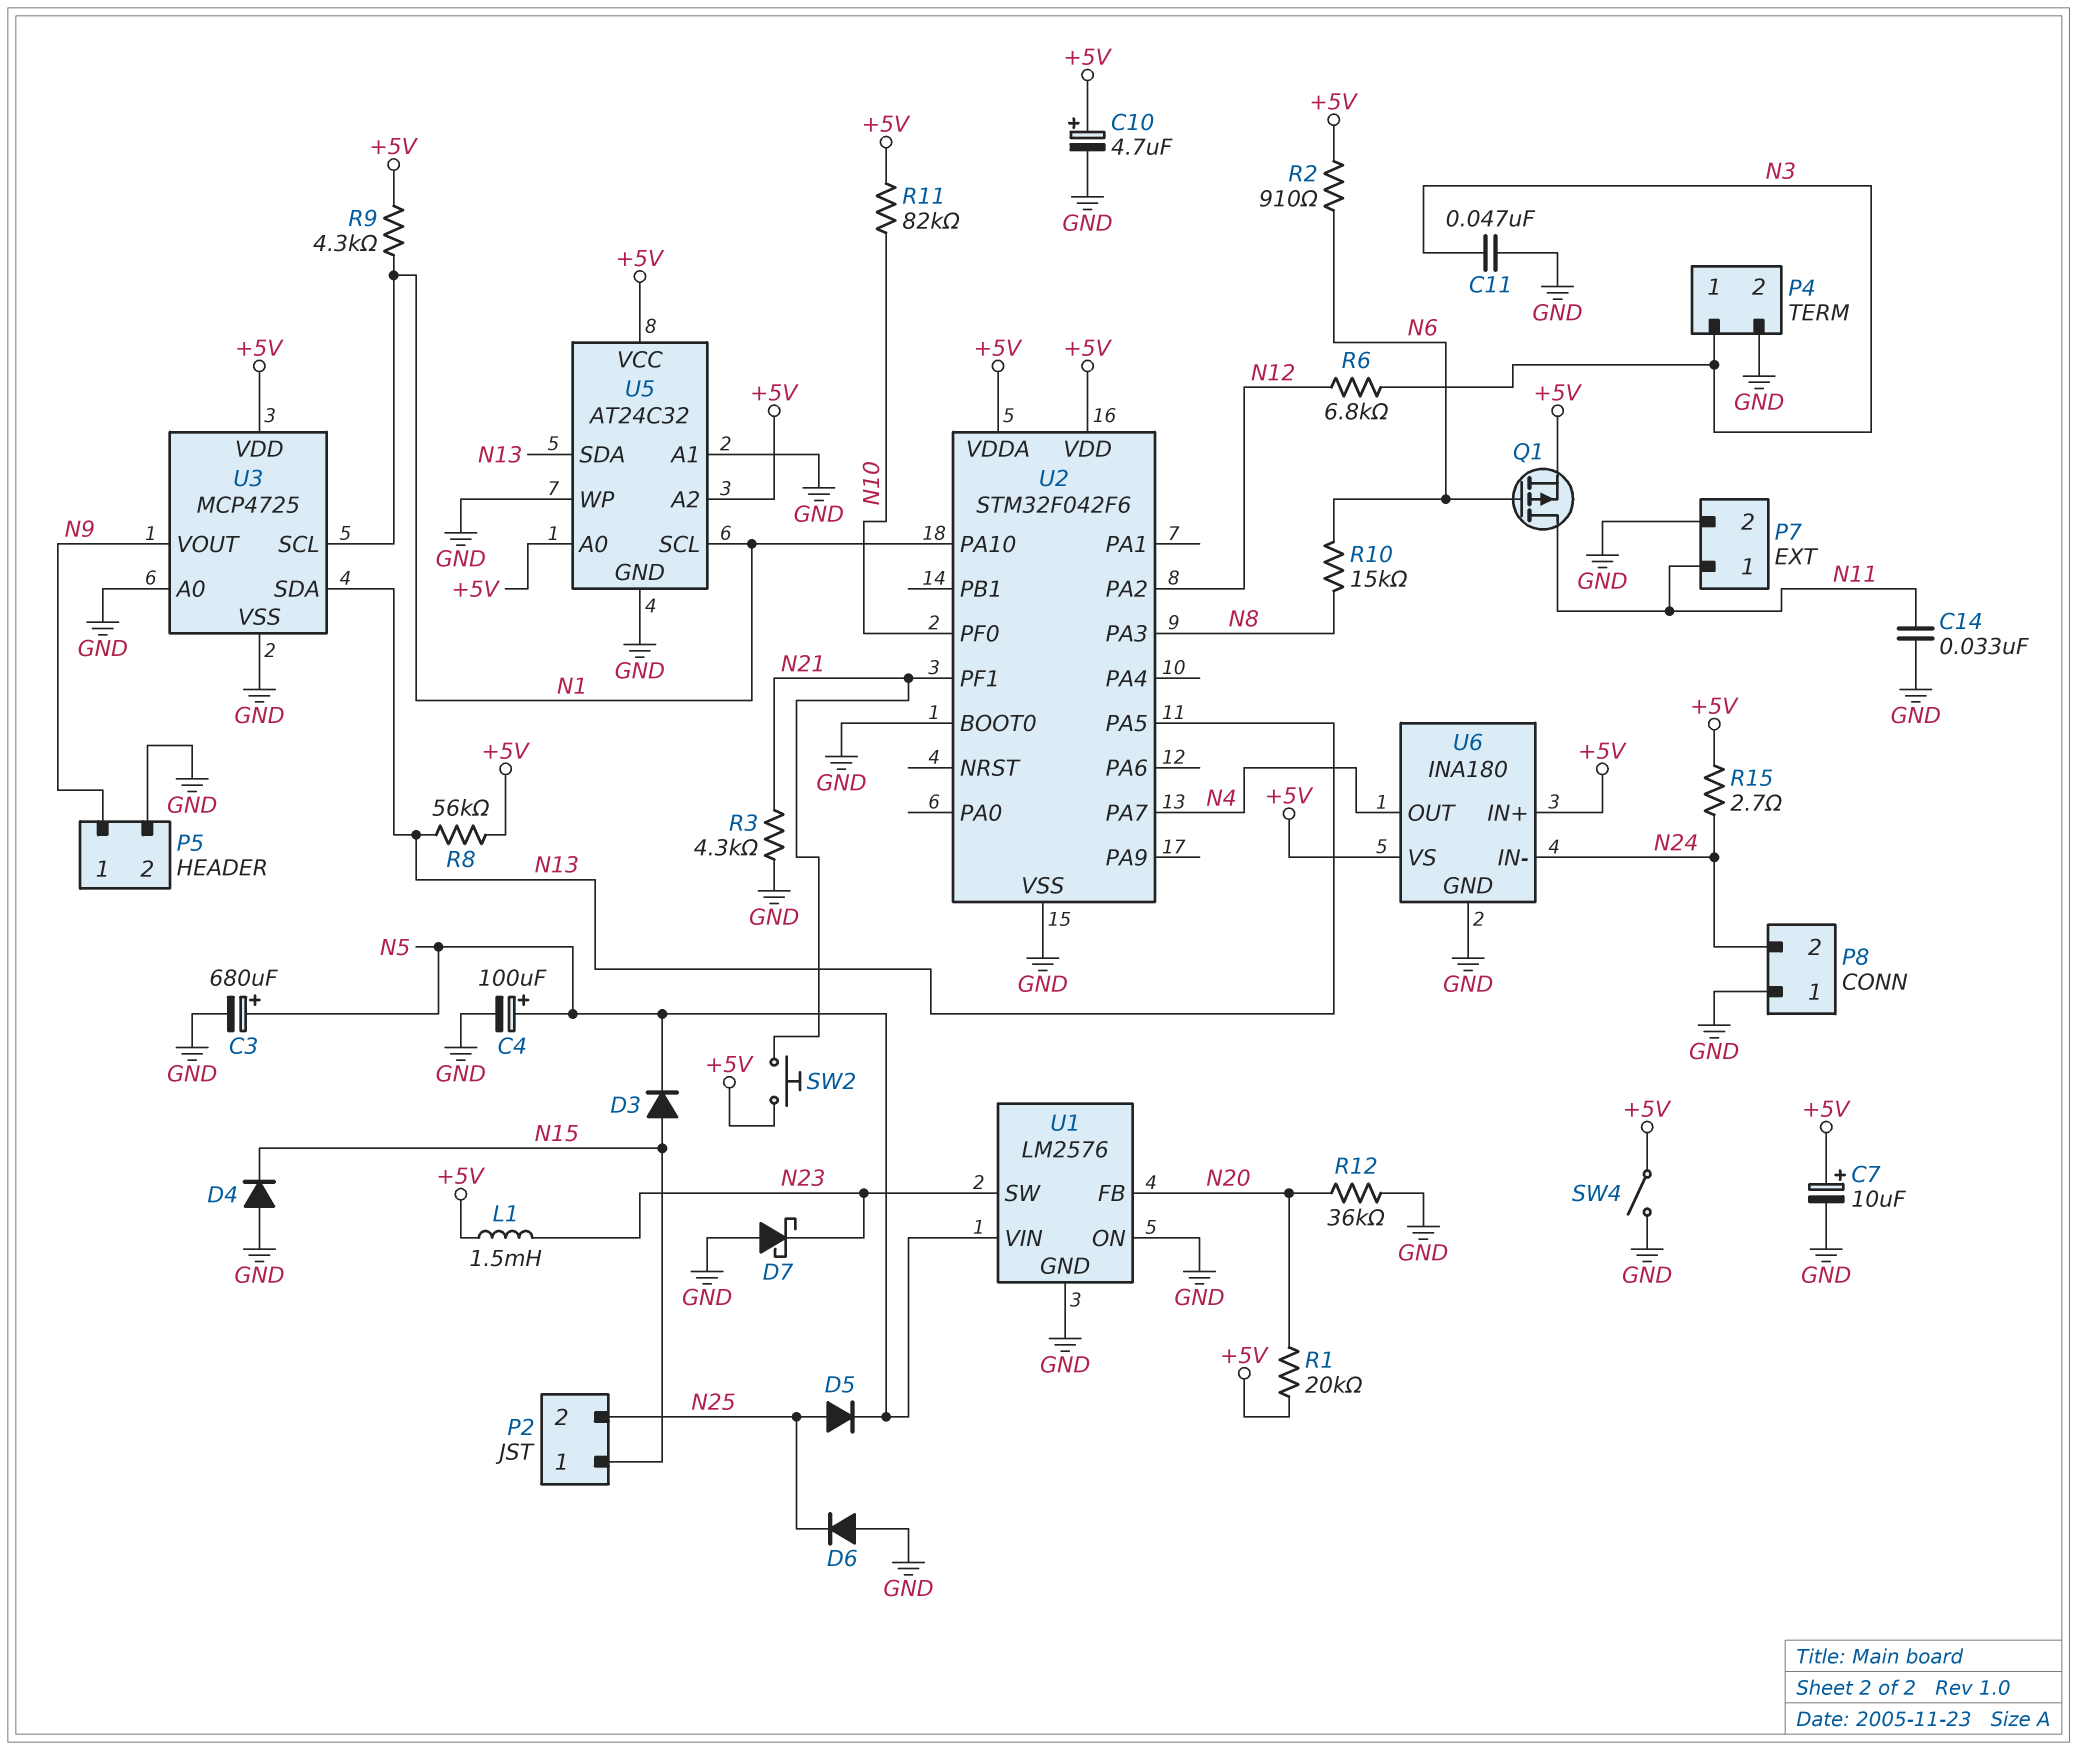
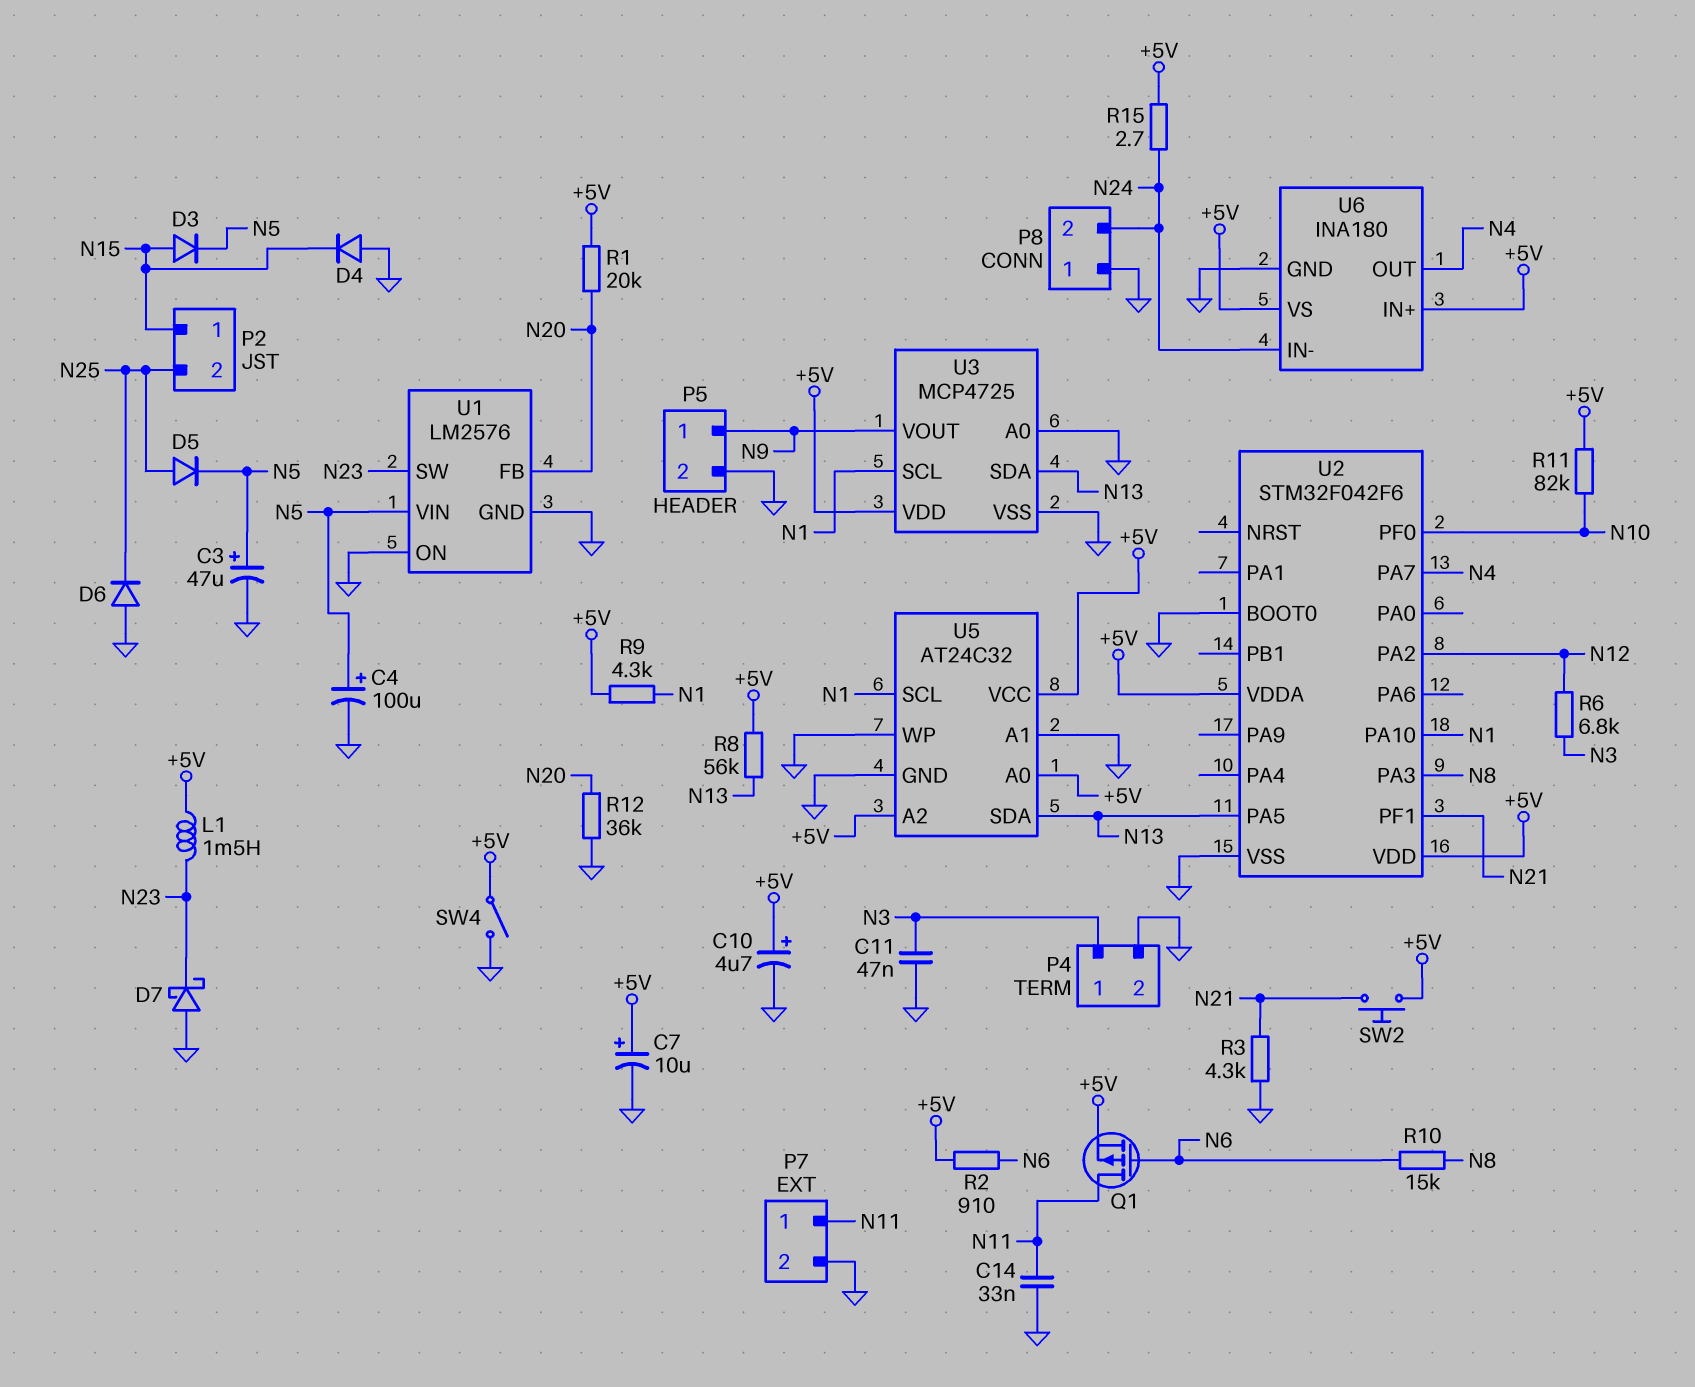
C3: 680uF (plus N5, minus GND) -> 47uF (plus N5, minus GND)

